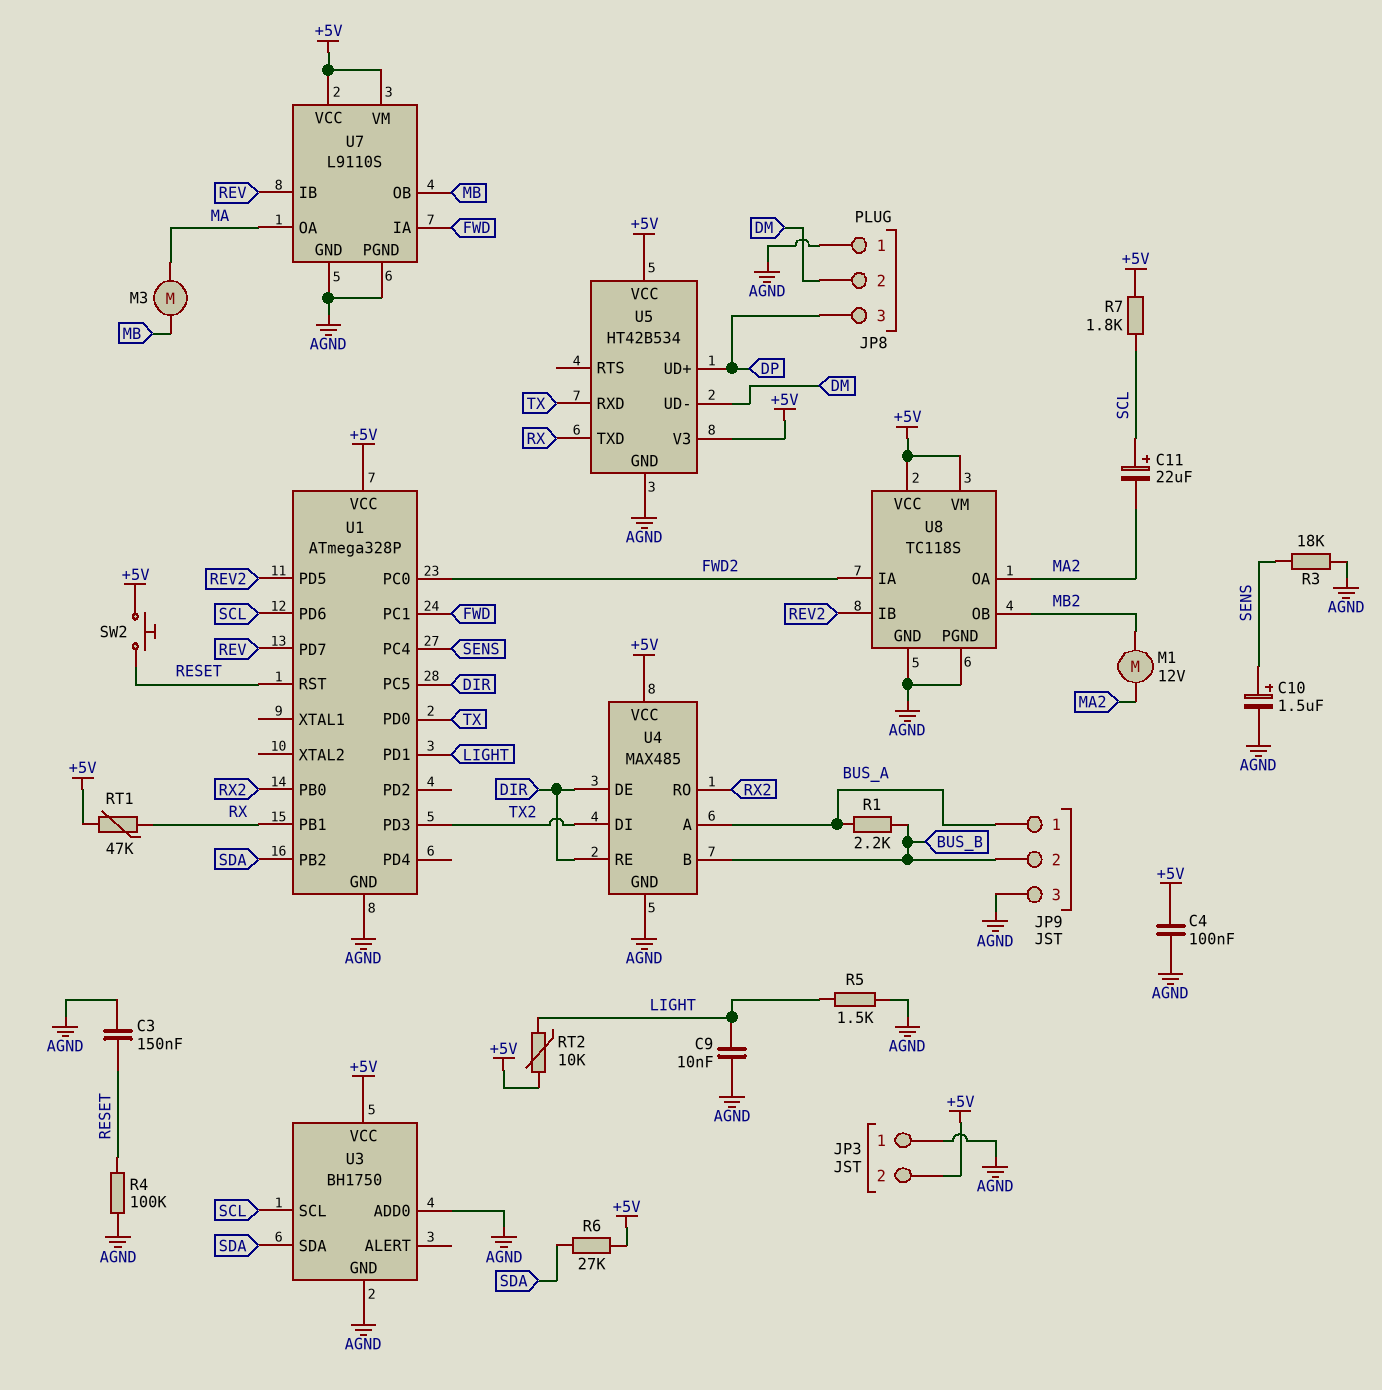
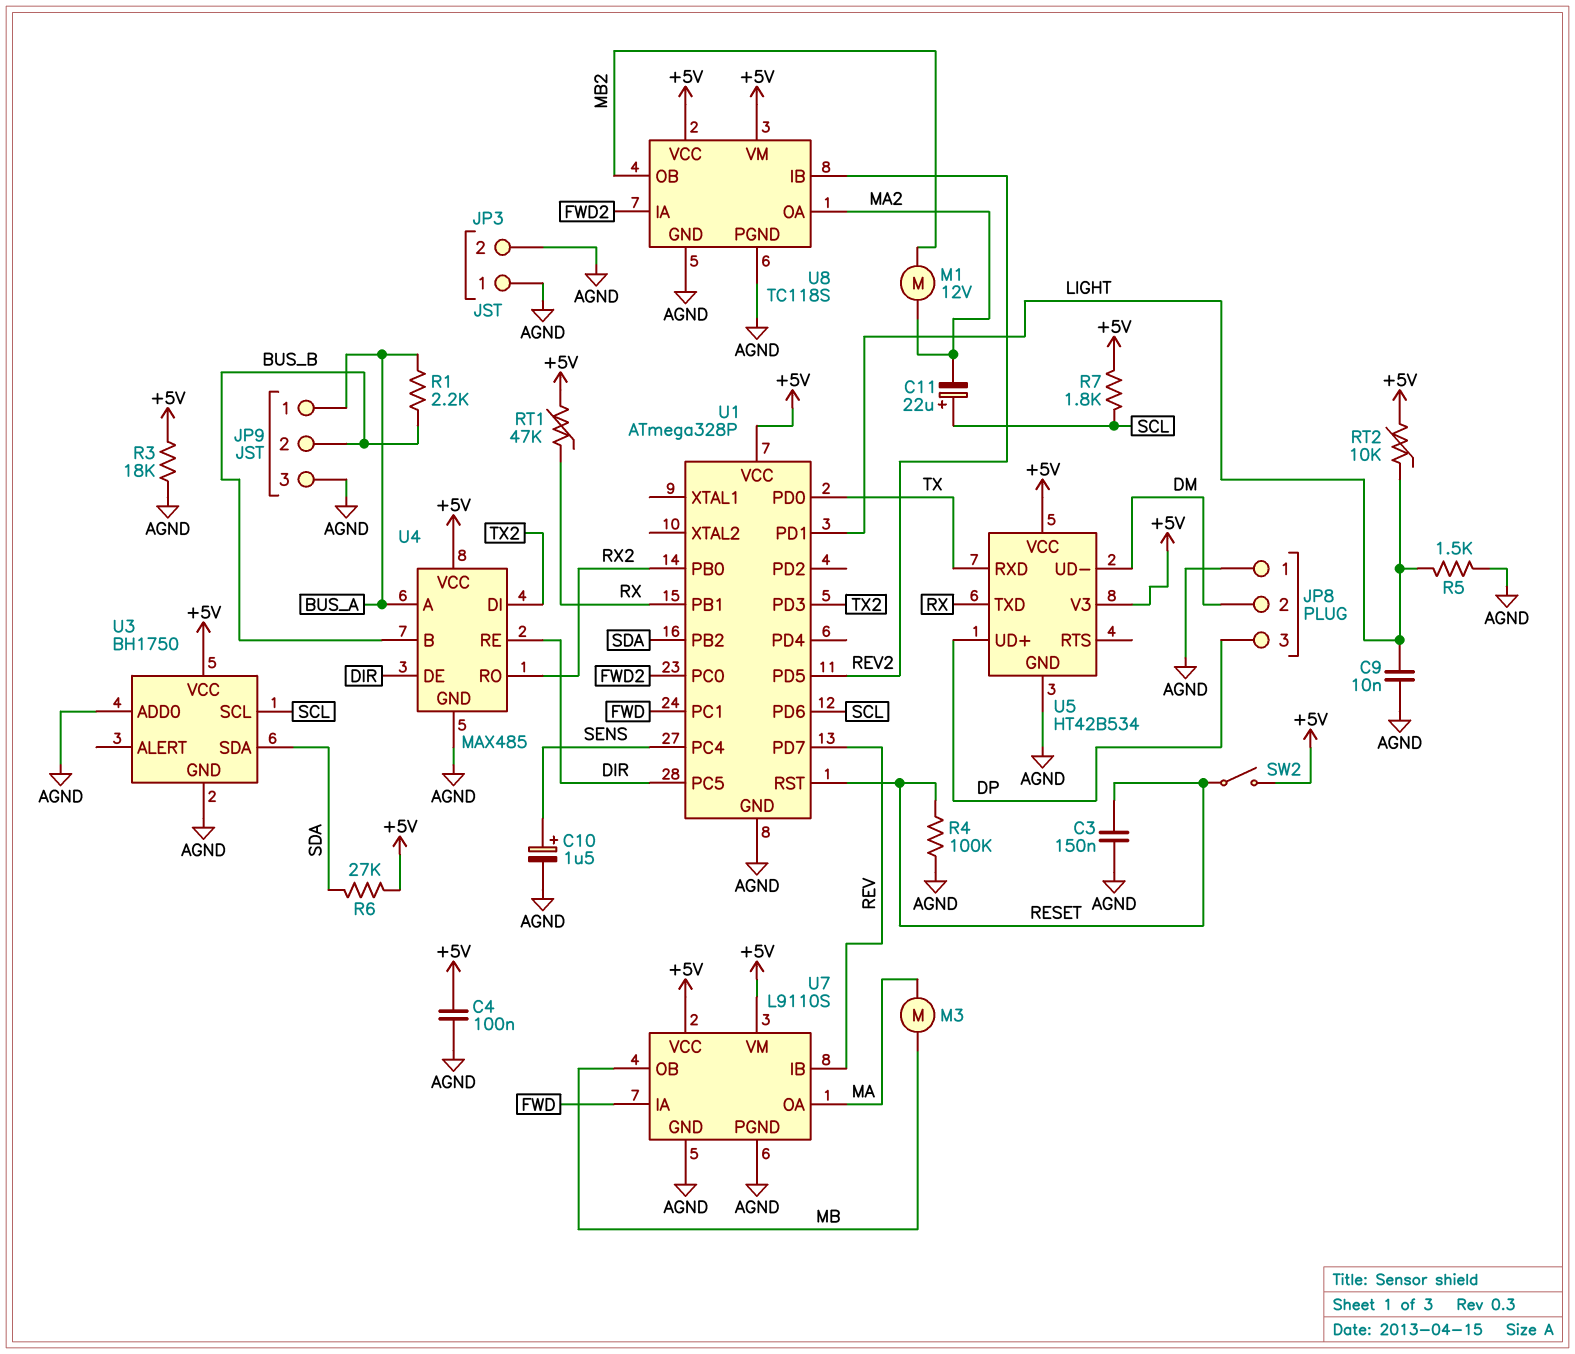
JP3 pin 2: +5V -> AGND
R3: 18k (AGND, SENS) -> 18k (+5V, AGND)
SW2: button (+5V, RESET) -> switch (+5V, RESET)

